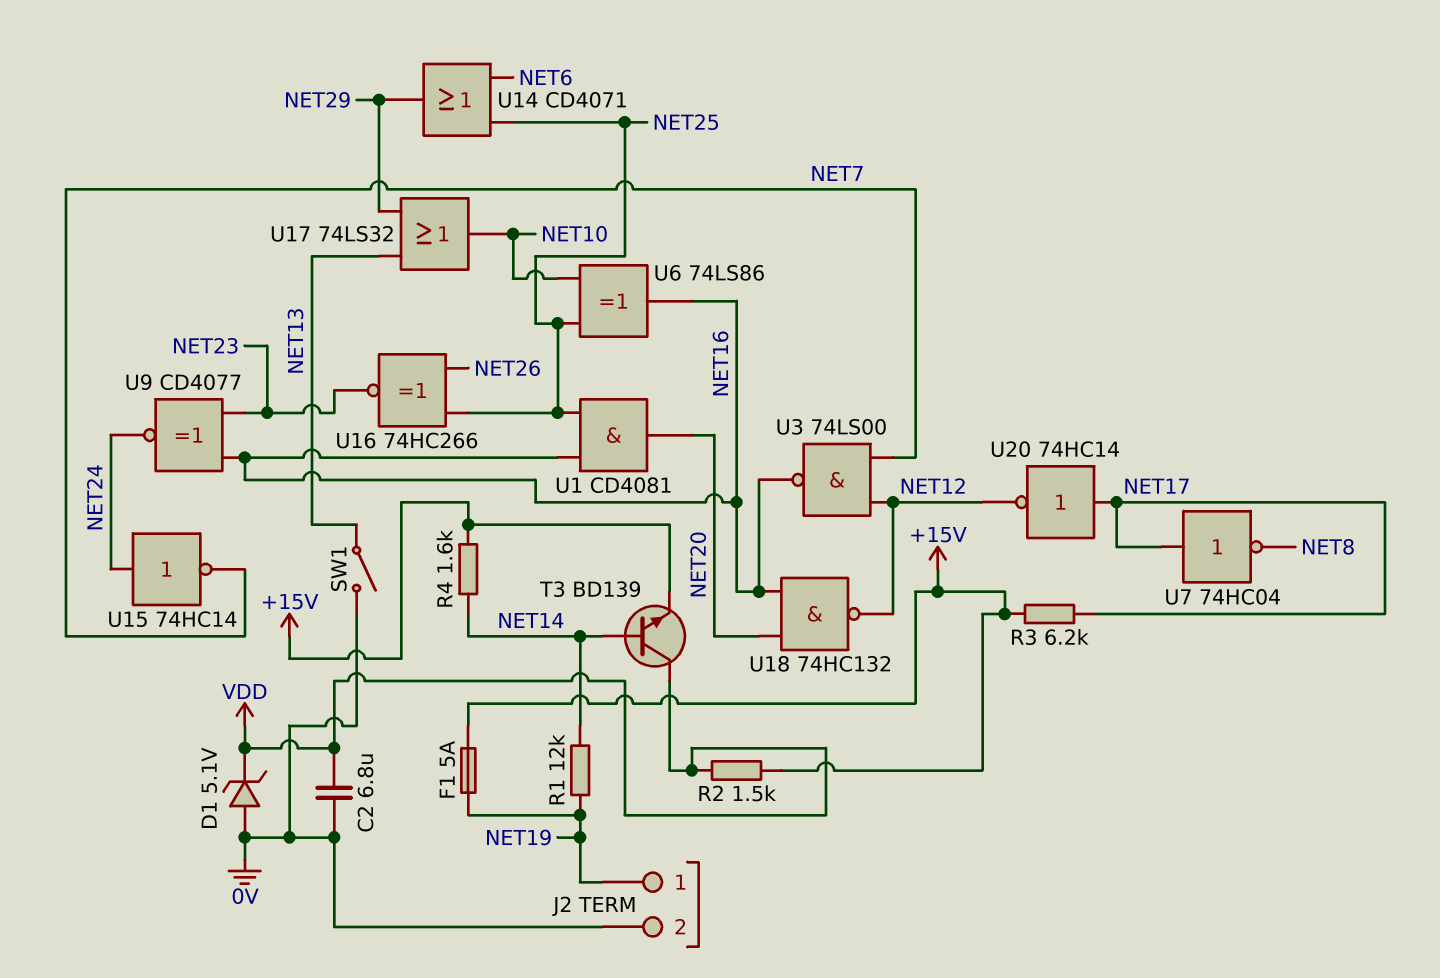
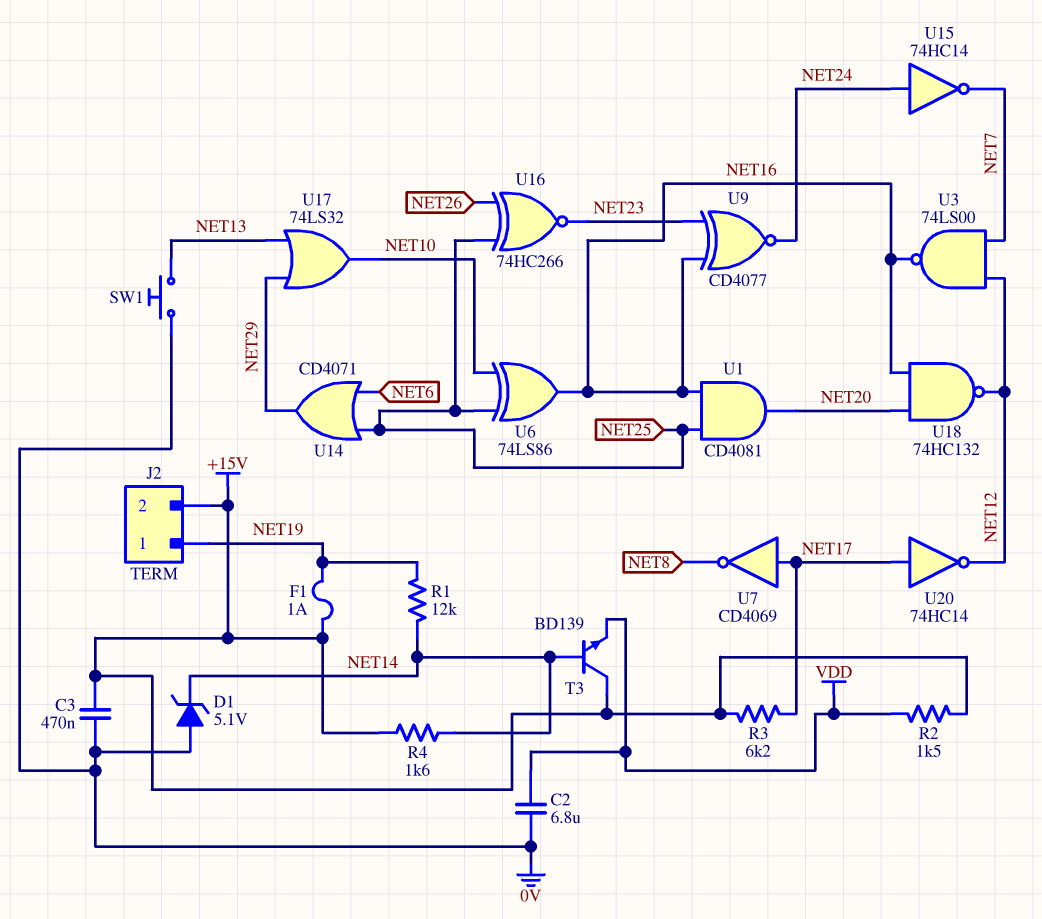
C3: none -> 470nF (+15V, 0V)
D1: zener 5.1V (A 0V, K VDD) -> zener 5.1V (A 0V, K NET14)
F1: 5A (+15V, NET19) -> 1A (+15V, NET19)
J2 pin 2: 0V -> +15V
SW1: switch (0V, NET13) -> button (0V, NET13)
T3: NPN BD139 (B NET14, C VDD, E +15V) -> NPN BD139 (B NET14, C +15V, E VDD)
U7: NOT 74HC04 (in NET17, out NET8) -> NOT CD4069 (in NET17, out NET8)

